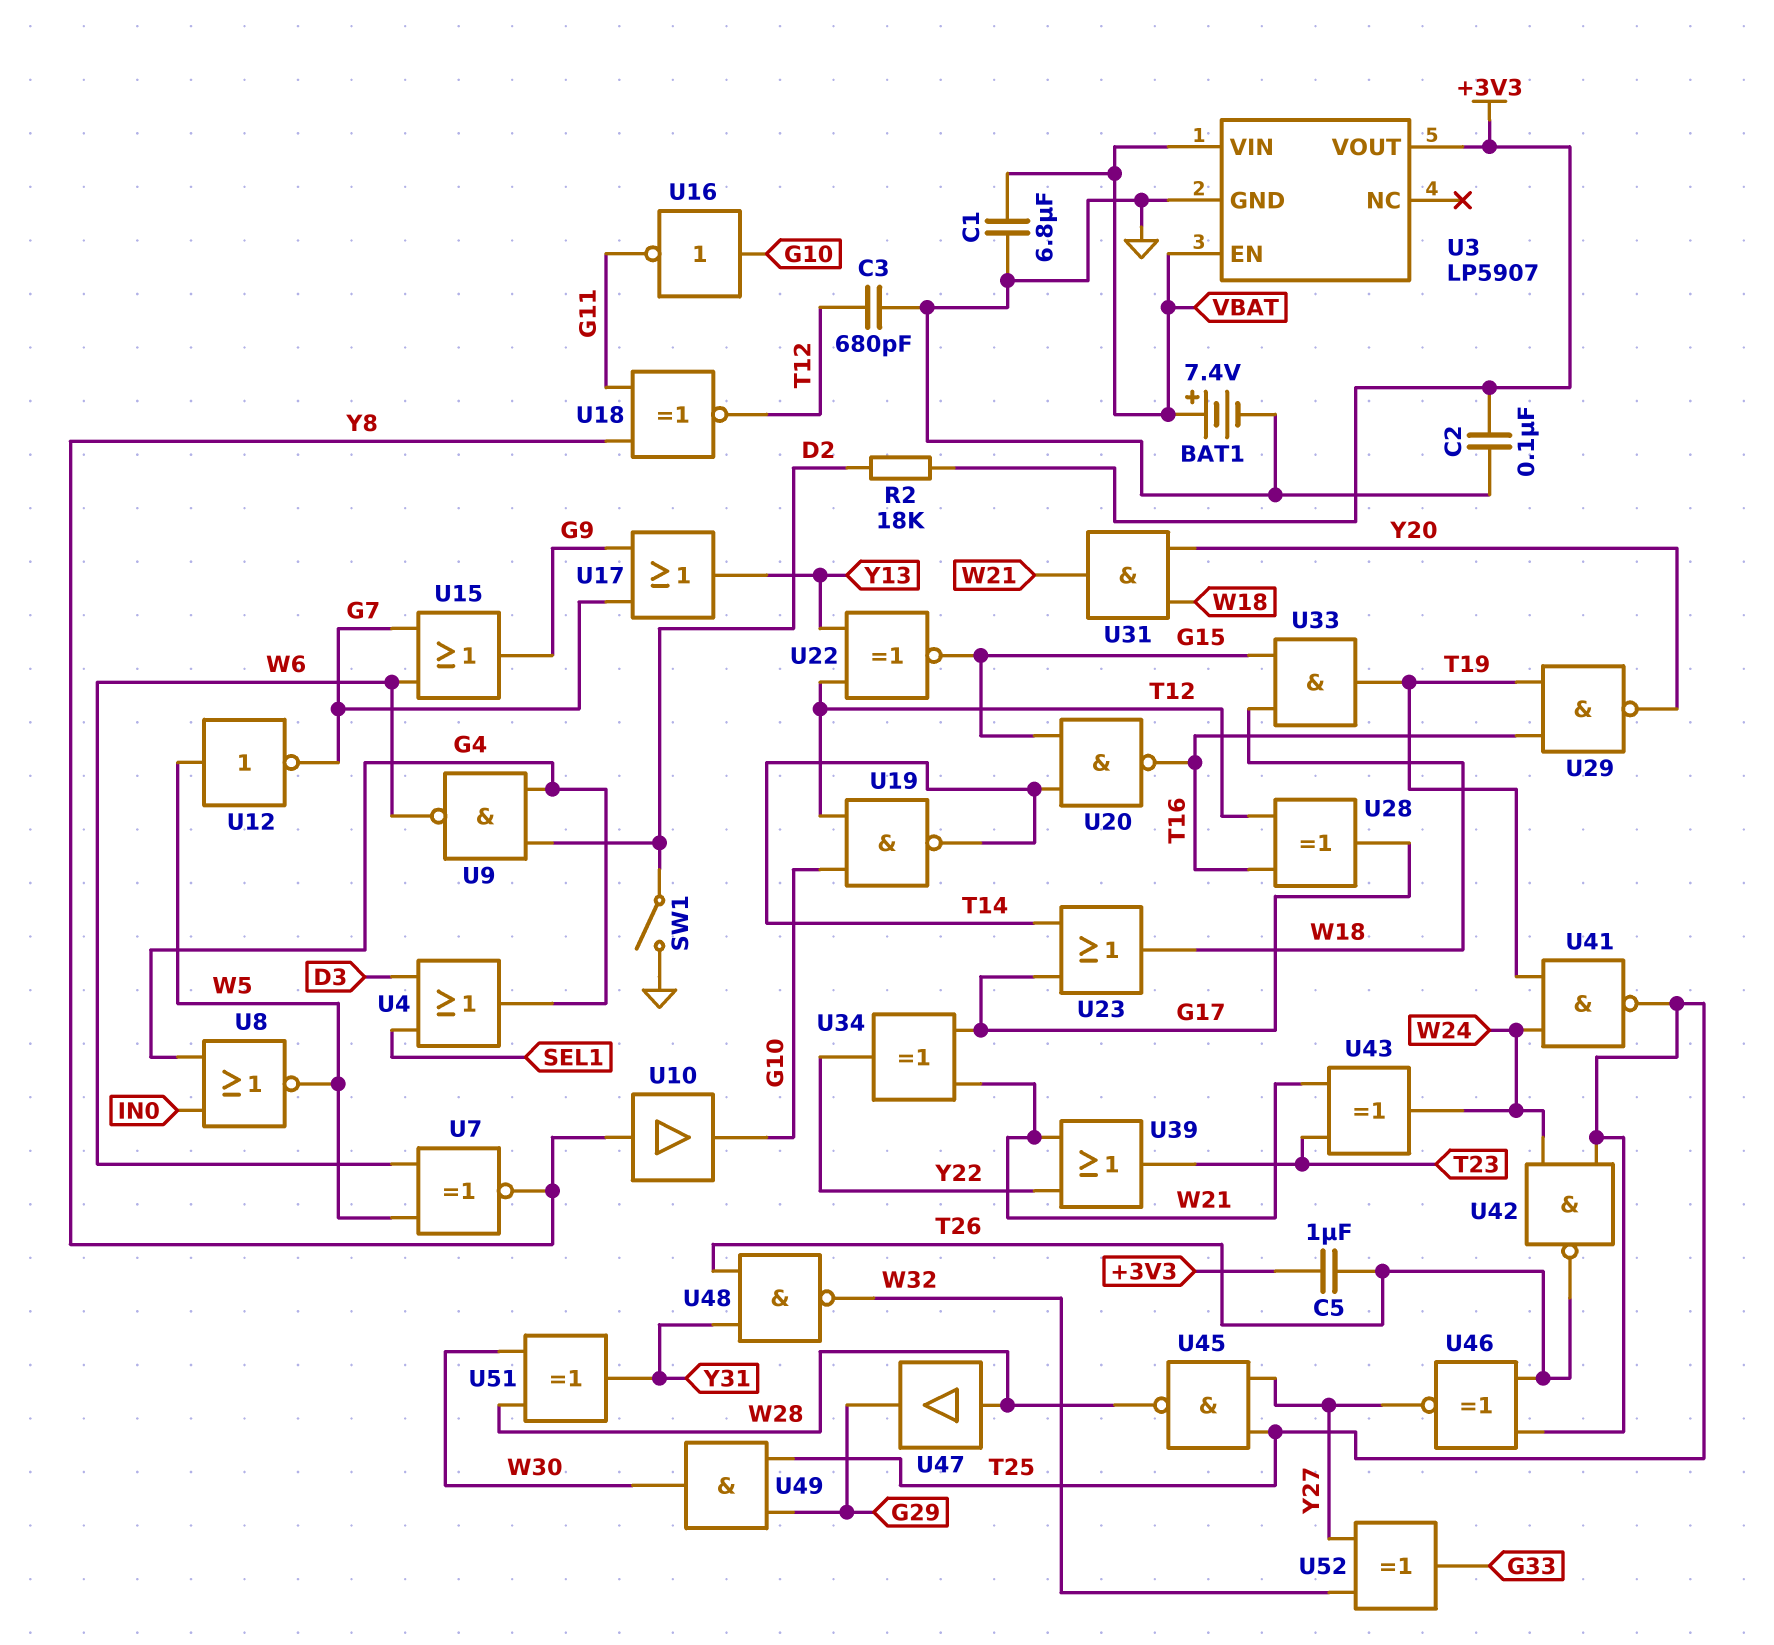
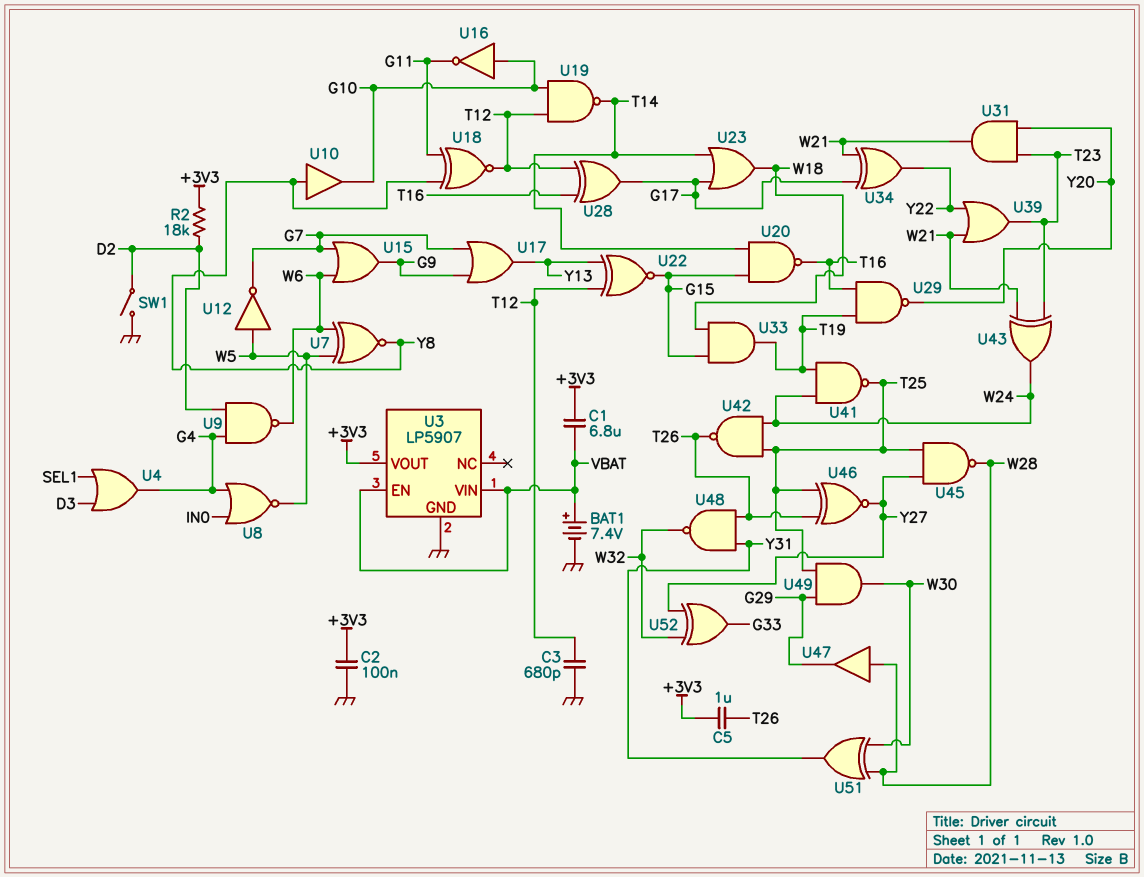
C1: 6.8uF (GND, VBAT) -> 6.8uF (+3V3, VBAT)
U31: AND (in W18, in Y20, out W21) -> AND (in T23, in Y20, out W21)

